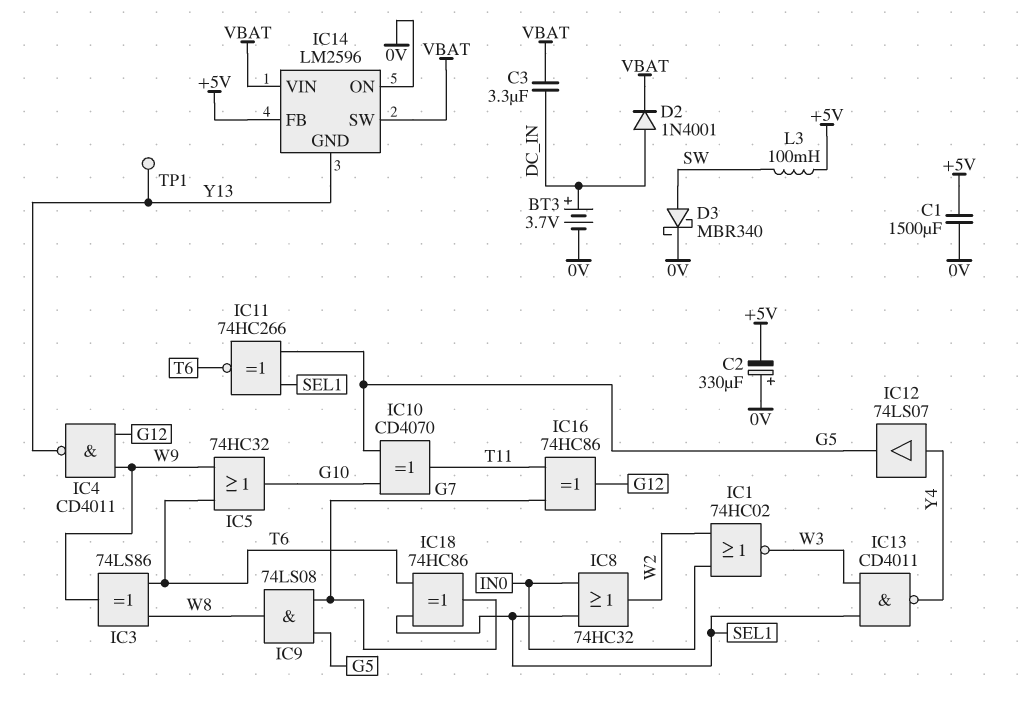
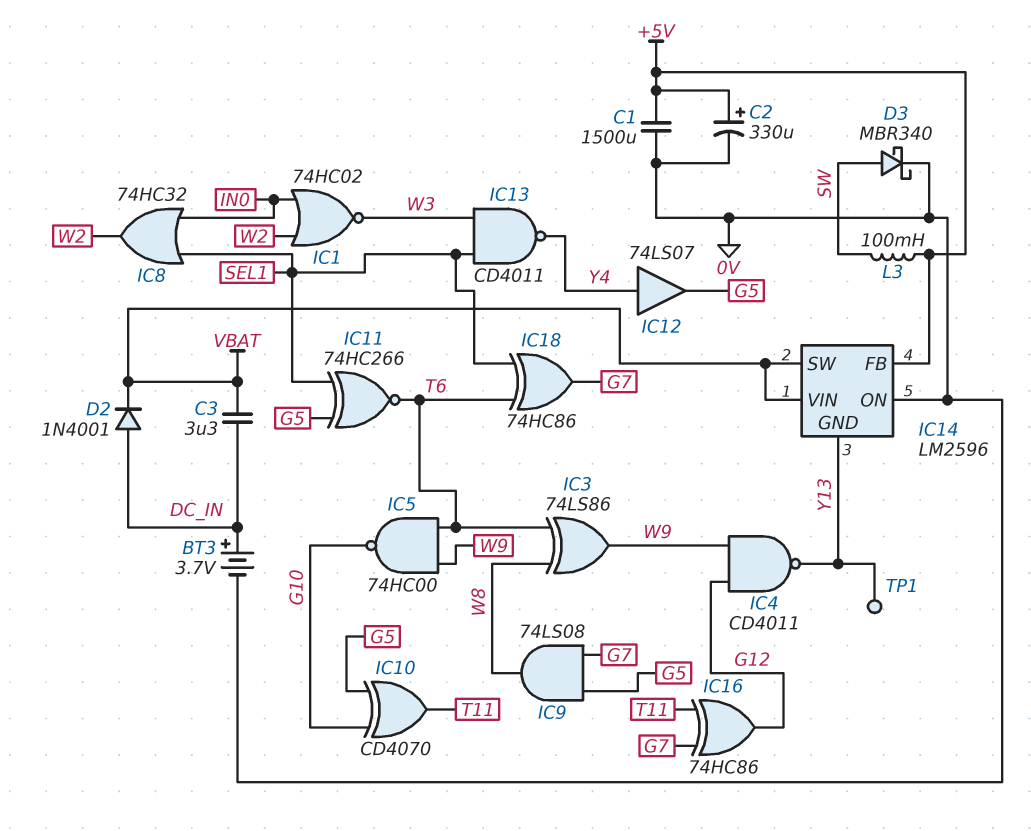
C2: 330uF (plus 0V, minus +5V) -> 330uF (plus +5V, minus 0V)
IC5: OR 74HC32 (in T6, in W9, out G10) -> NAND 74HC00 (in T6, in W9, out G10)

